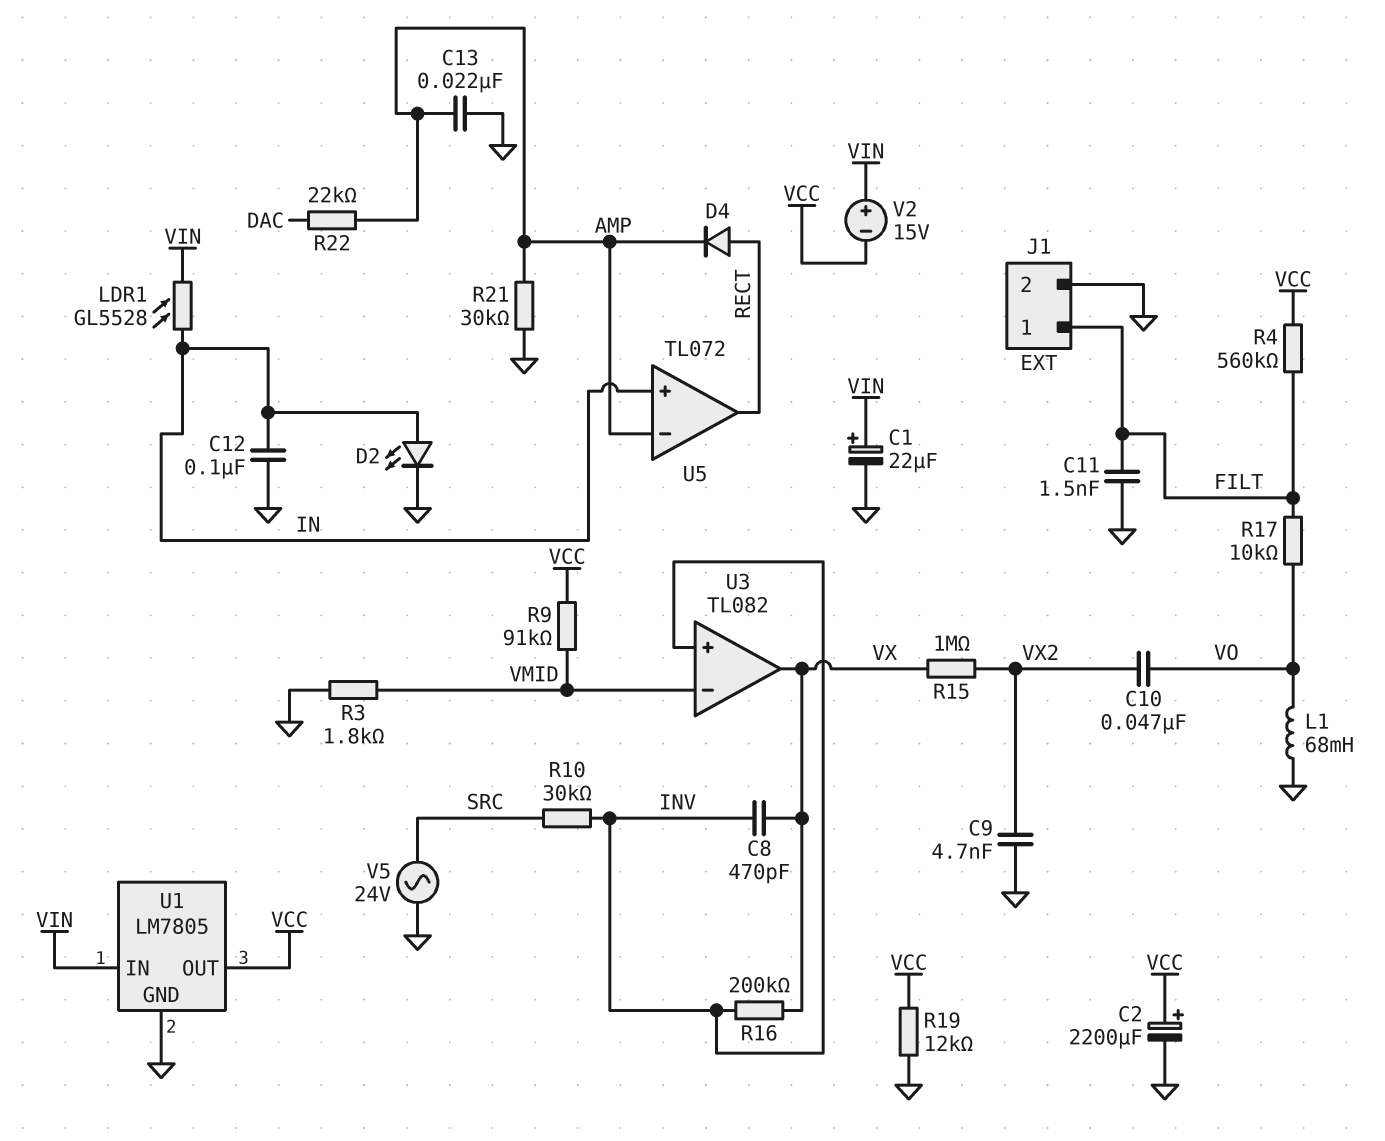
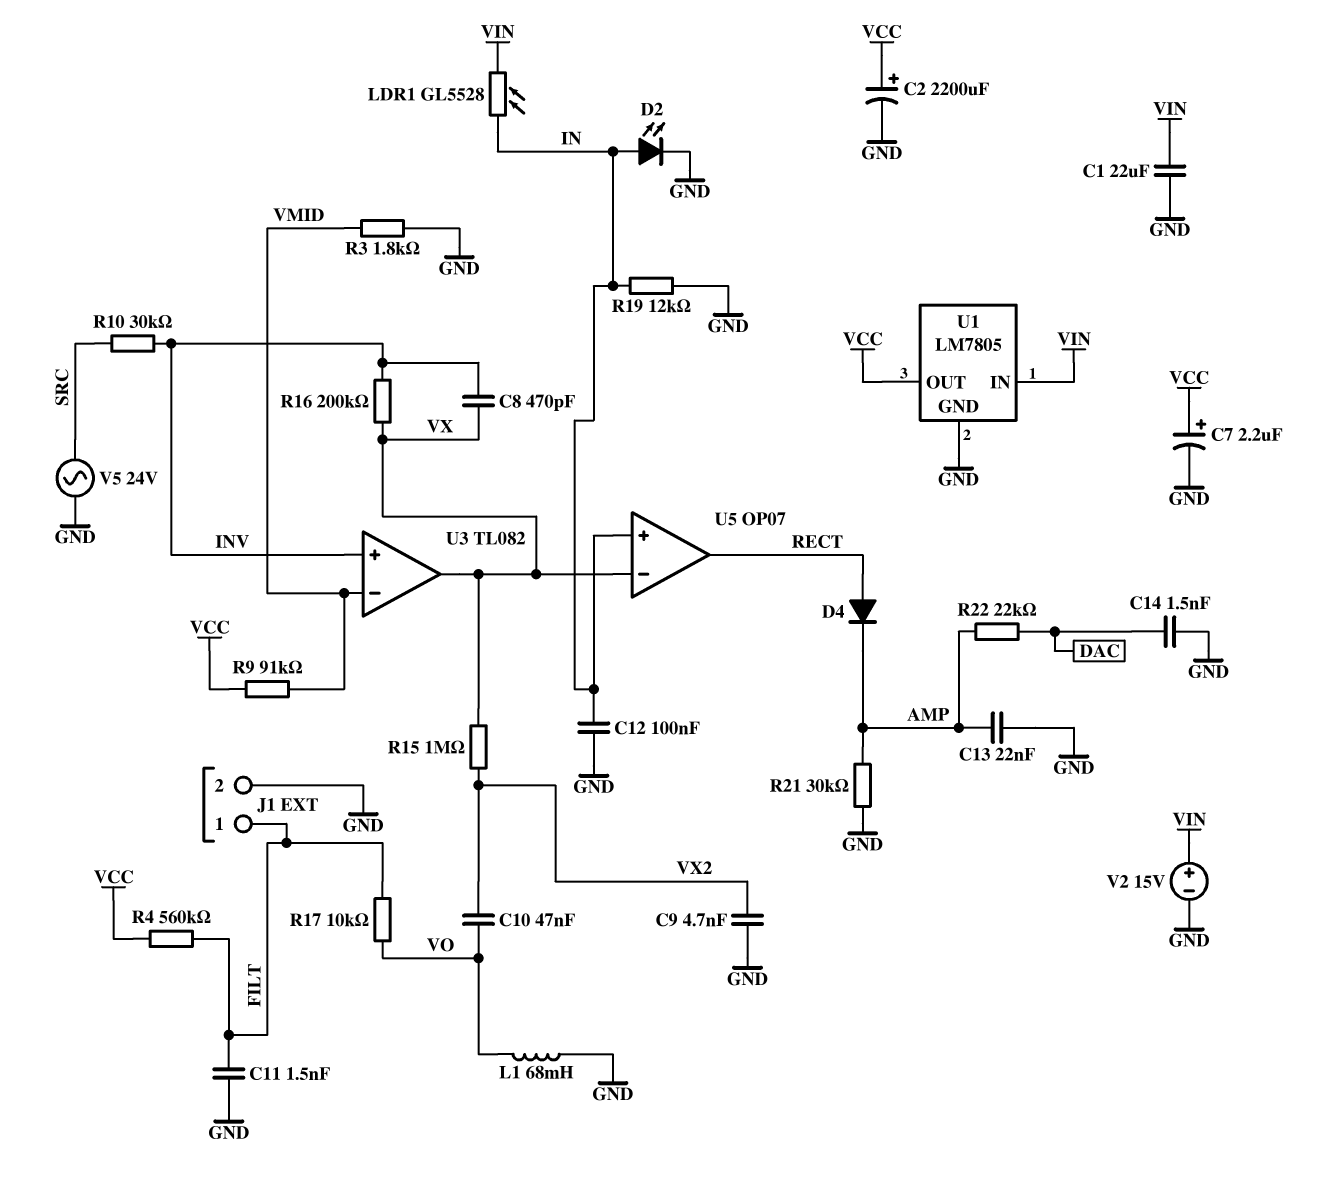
C1: 22uF (plus VIN, minus GND) -> 22uF (GND, VIN)
C7: none -> 2.2uF (plus VCC, minus GND)
C14: none -> 1.5nF (DAC, GND)
R19: 12k (GND, VCC) -> 12k (GND, IN)
U5: TL072 -> OP07
U5 pin in-: AMP -> VX
V2: 15V (plus VIN, minus VCC) -> 15V (plus VIN, minus GND)

